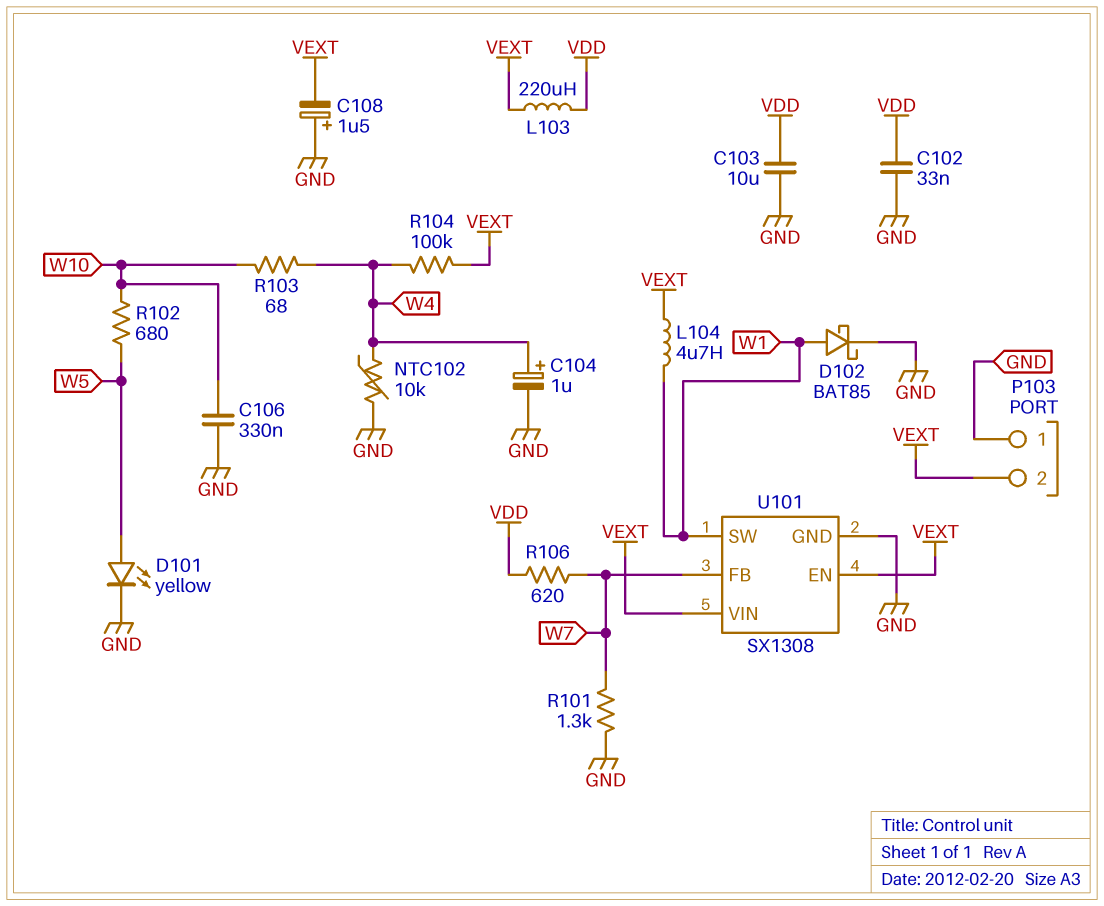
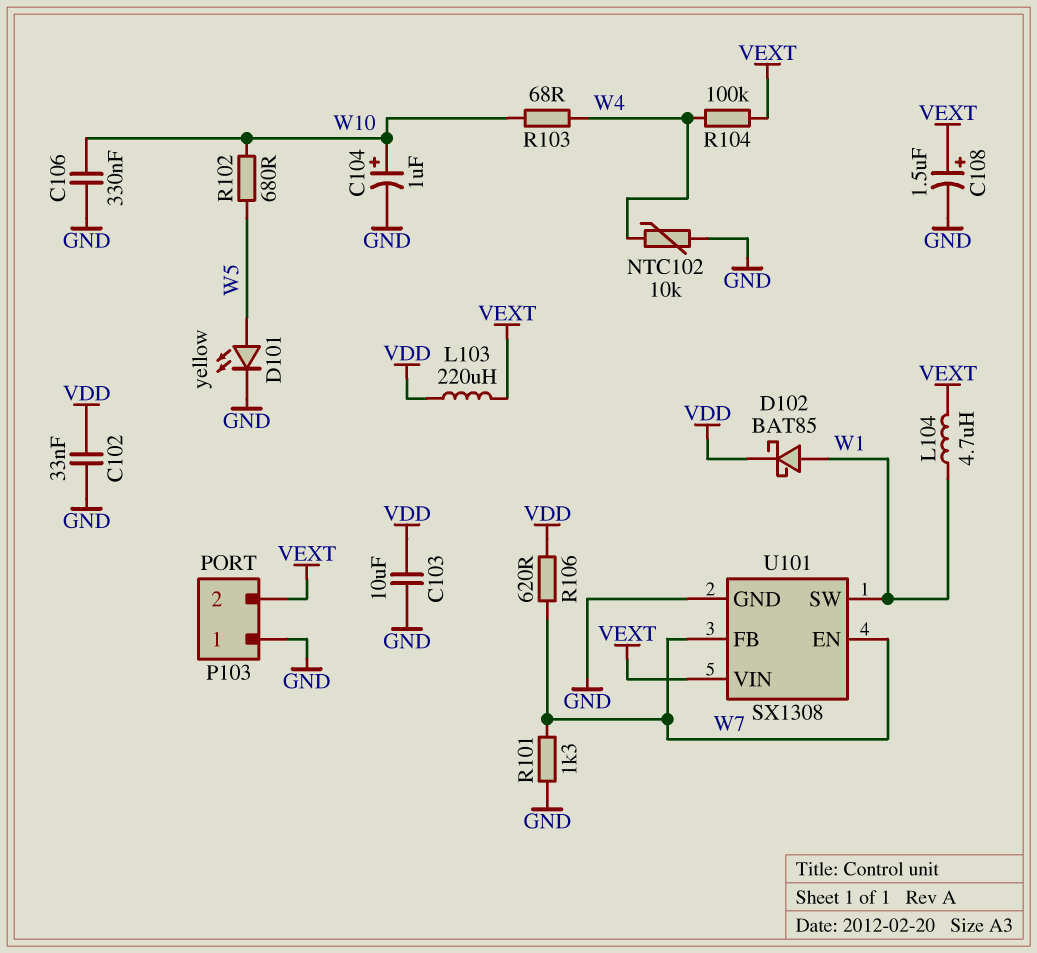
C104: 1uF (plus W4, minus GND) -> 1uF (plus W10, minus GND)
C108: 1.5uF (plus GND, minus VEXT) -> 1.5uF (plus VEXT, minus GND)
D102: schottky BAT85 (A W1, K GND) -> schottky BAT85 (A W1, K VDD)
U101 pin EN: VEXT -> W7

